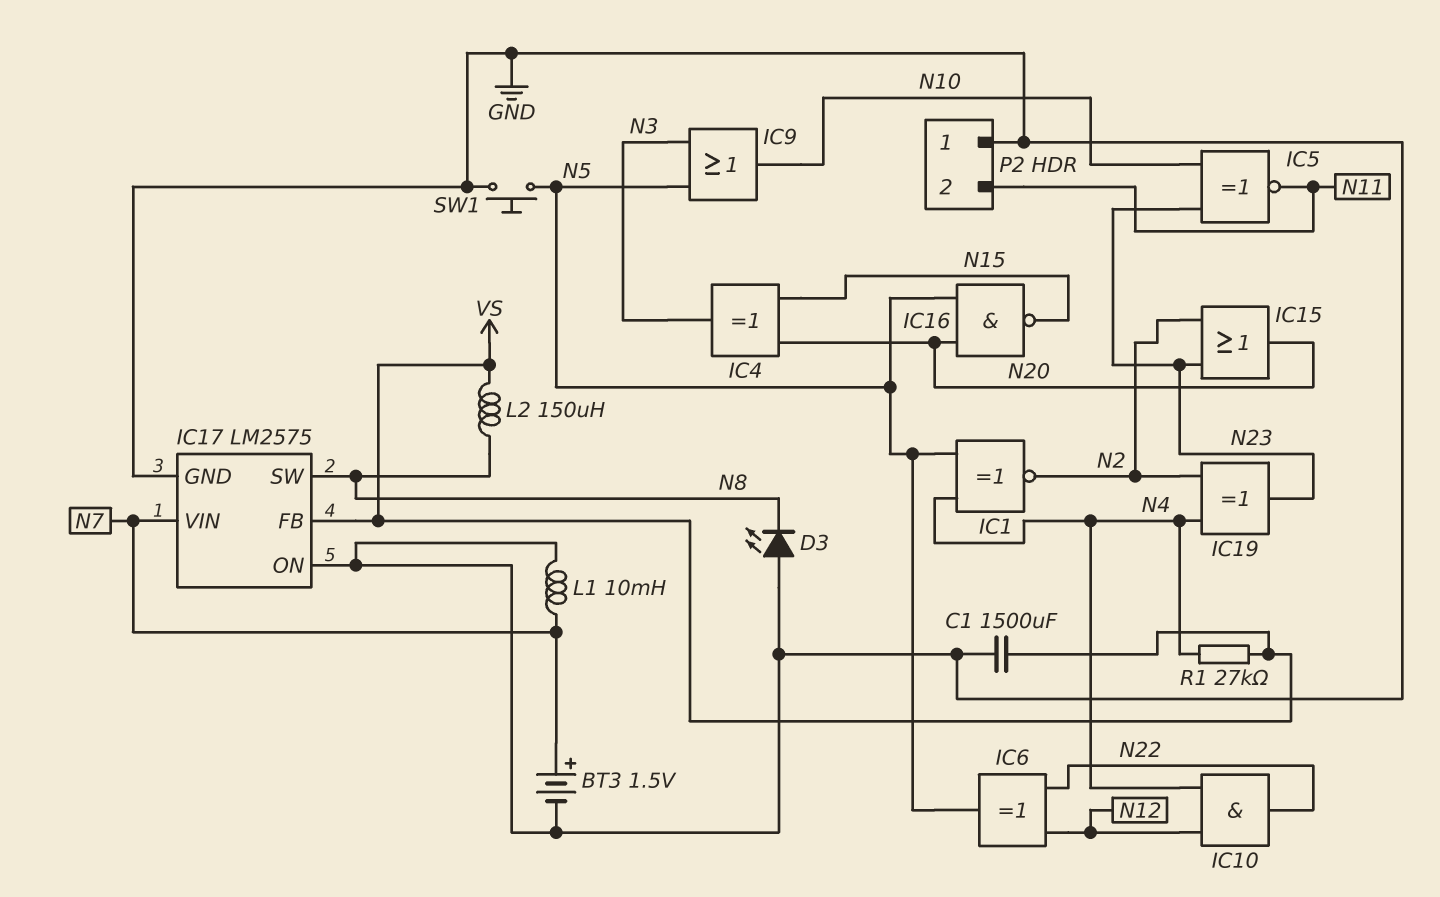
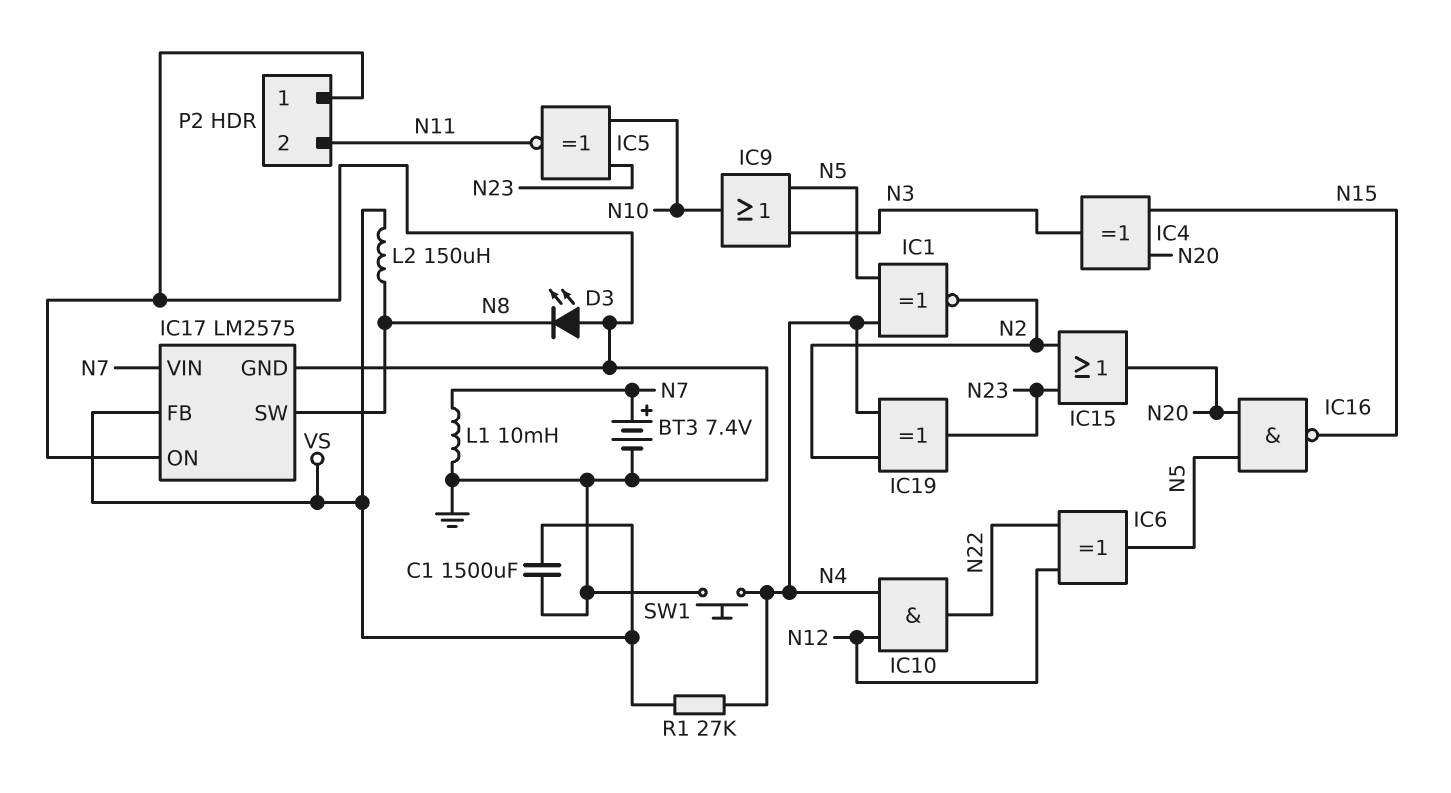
BT3: 1.5V (plus N7, minus GND) -> 7.4V (plus N7, minus GND)
SW1: button (GND, N5) -> button (GND, N4)

